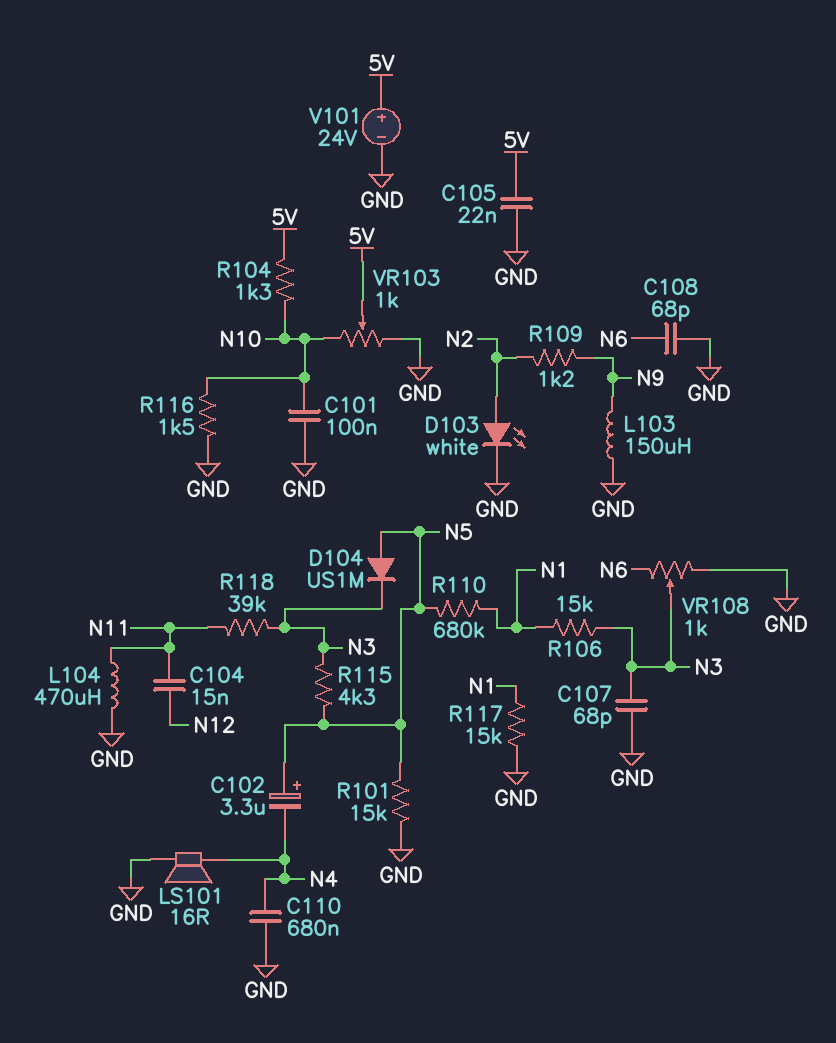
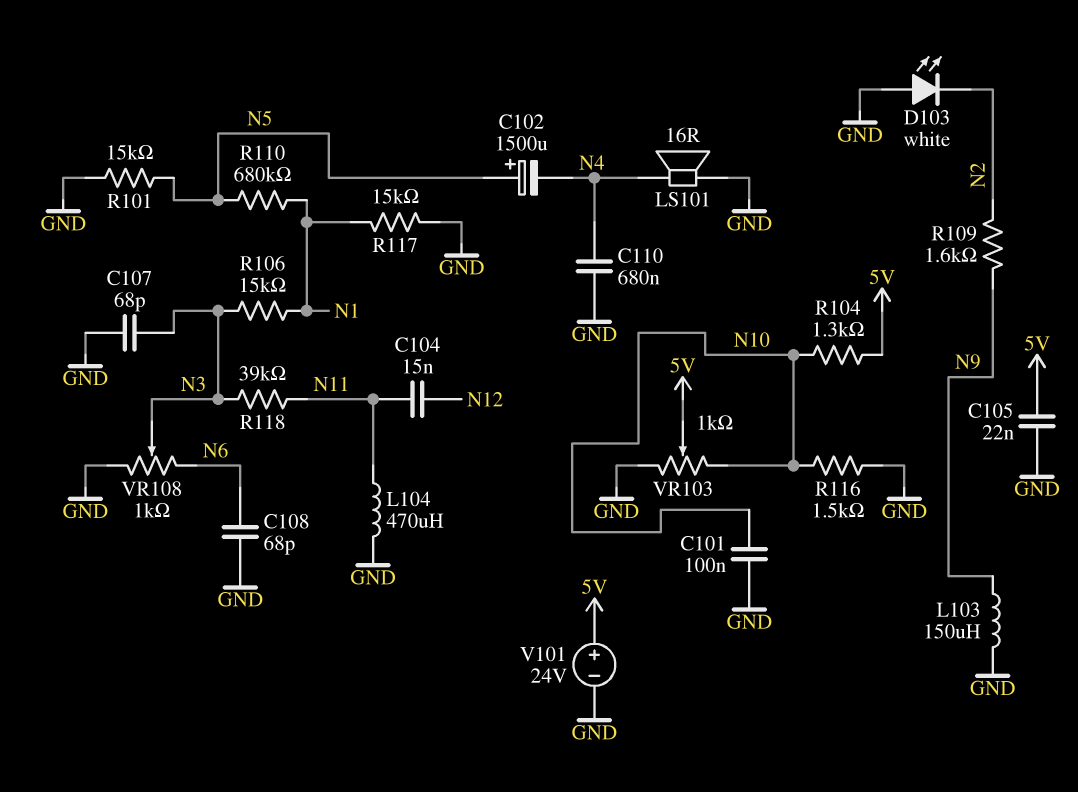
C102: 3.3uF (plus N5, minus N4) -> 1500uF (plus N5, minus N4)
D103: LED white (A N2, K GND) -> LED white (A GND, K N2)
D104: diode US1M (A N5, K N3) -> none
R109: 1.2k (N2, N9) -> 1.6k (N2, N9)
R115: 4.3k (N3, N5) -> none

